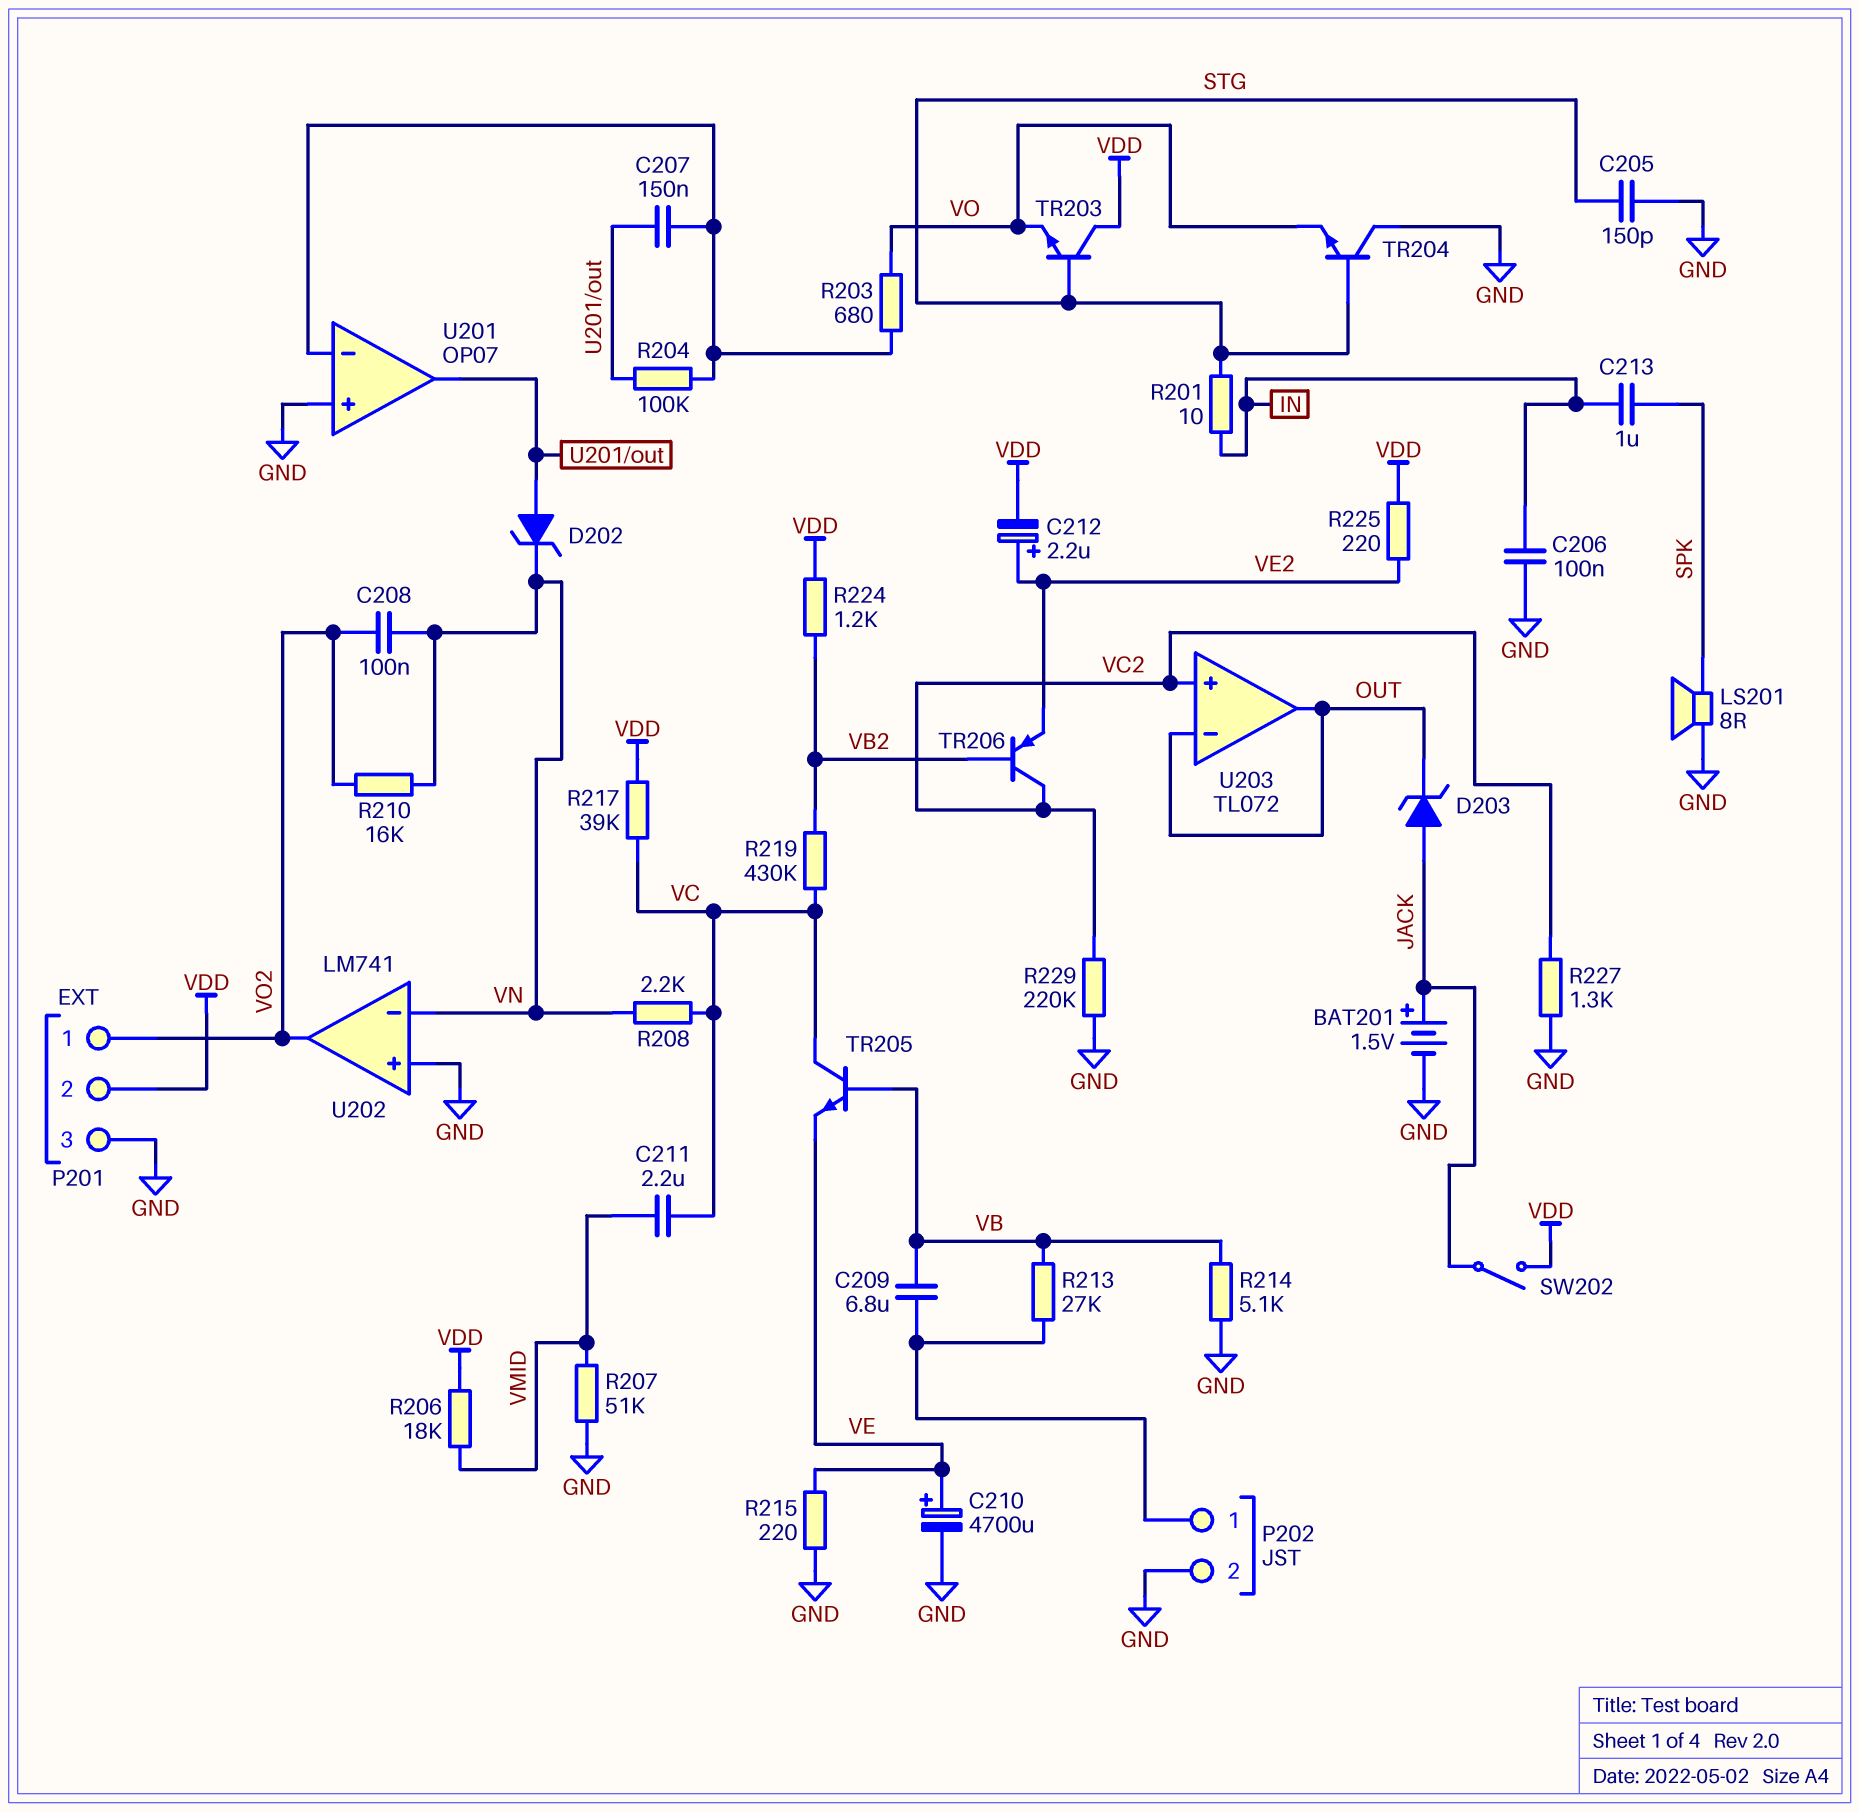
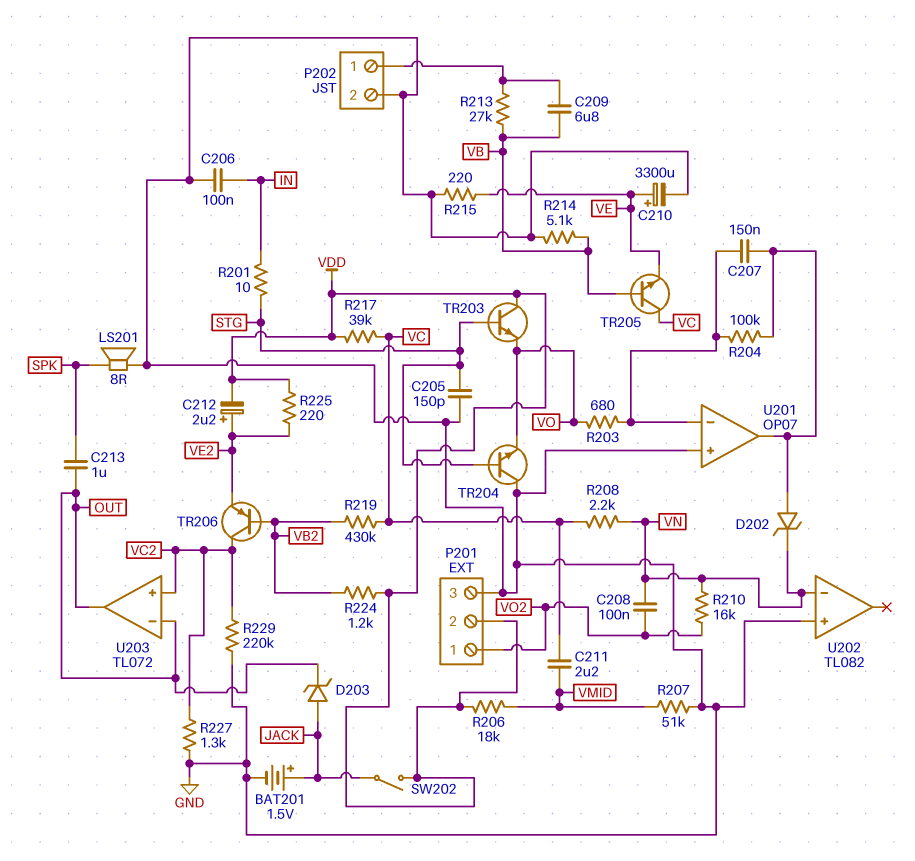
C210: 4700uF (plus VE, minus GND) -> 3300uF (plus VE, minus GND)
C213: 1uF (IN, SPK) -> 1uF (OUT, SPK)
U202: LM741 -> TL082
U202 pin out: VO2 -> none

